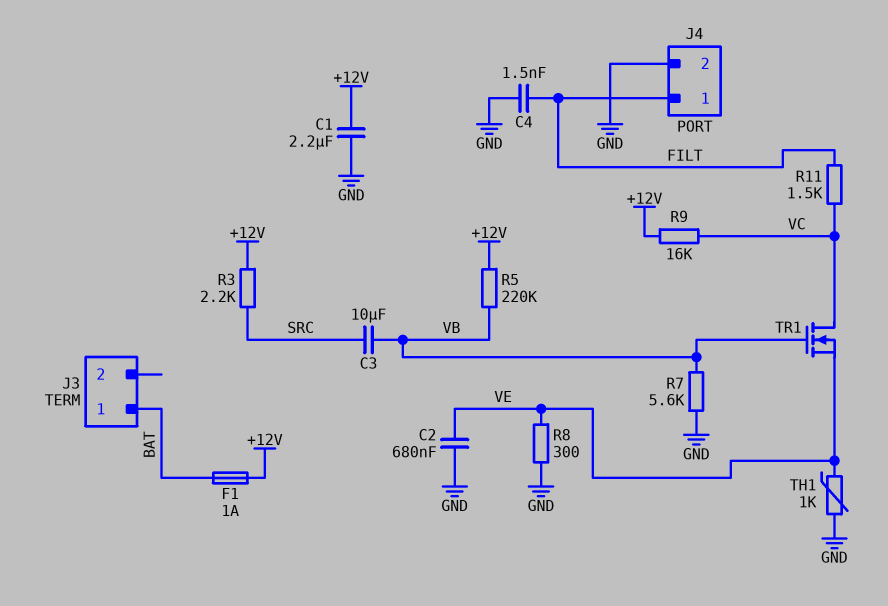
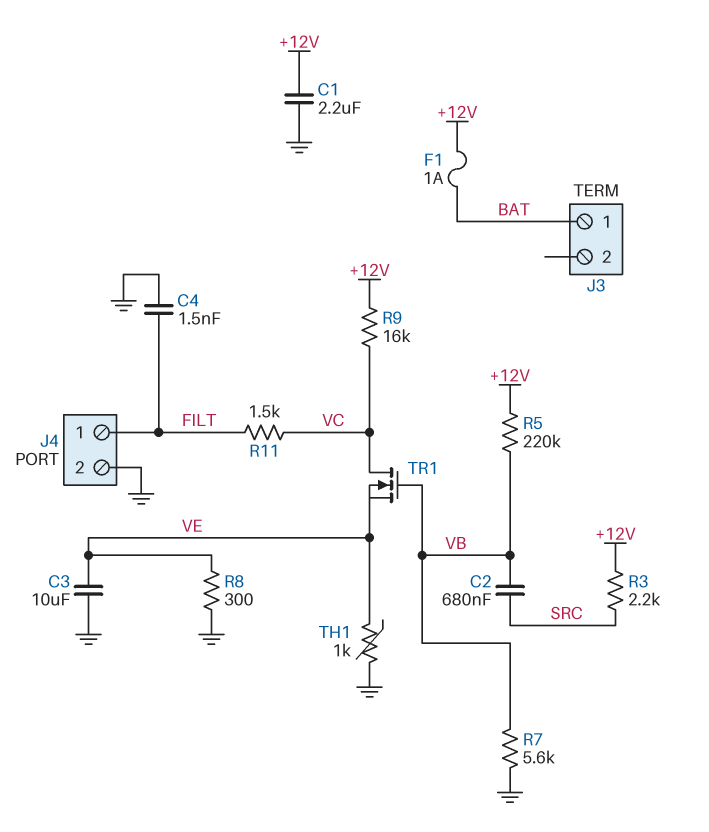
C2: 680nF (GND, VE) -> 680nF (SRC, VB)
C3: 10uF (SRC, VB) -> 10uF (GND, VE)

